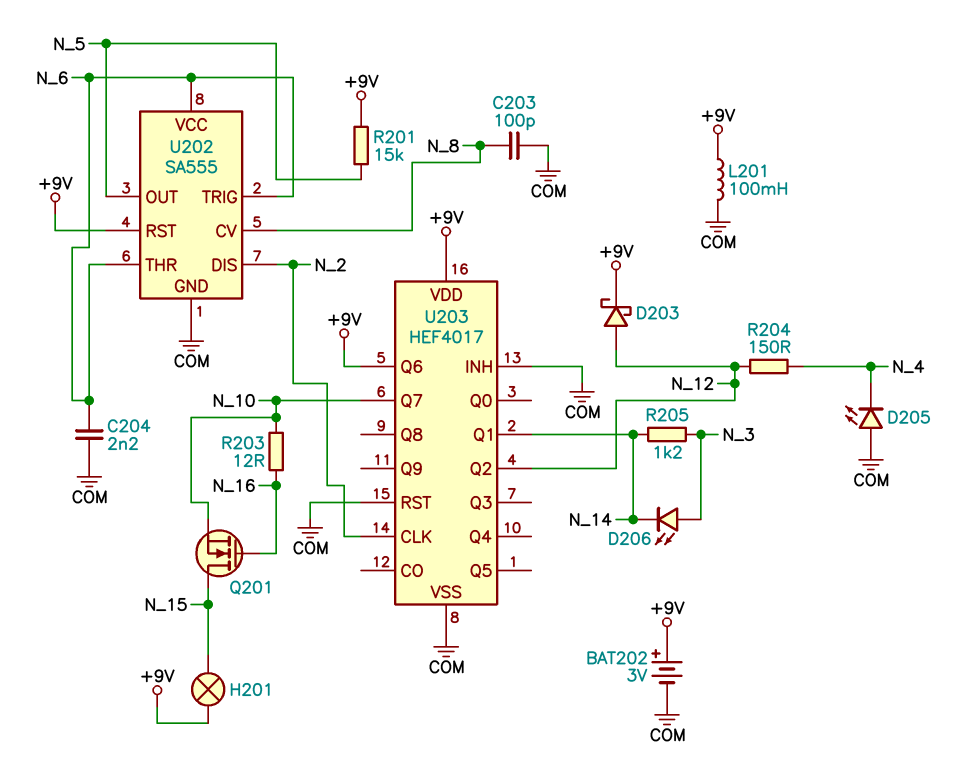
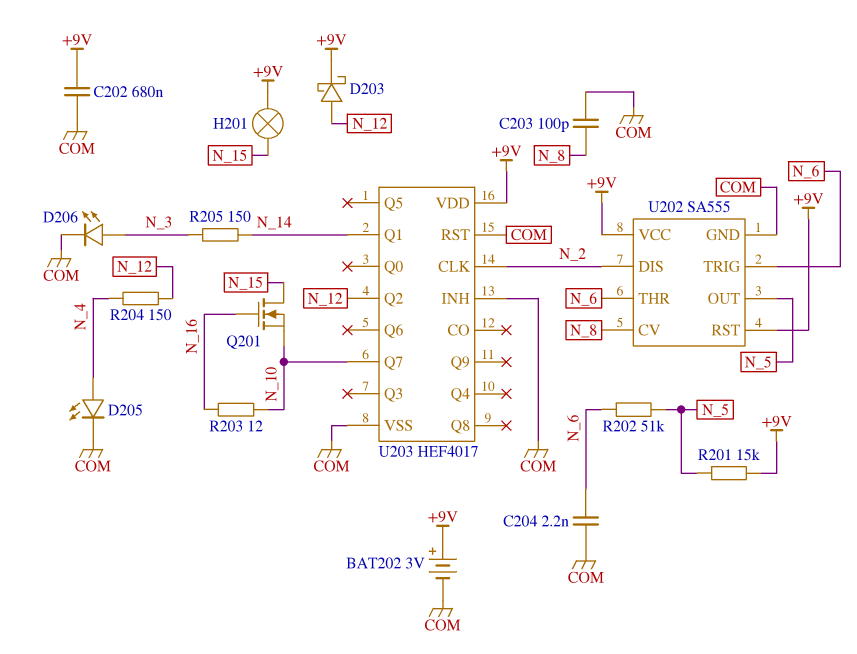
C202: none -> 680nF (+9V, COM)
D205: LED (A COM, K N_4) -> LED (A N_4, K COM)
D206: LED (A N_3, K N_14) -> LED (A N_3, K COM)
L201: 100mH (+9V, COM) -> none
R202: none -> 51k (N_5, N_6)
R205: 1.2k (N_3, N_14) -> 150 (N_3, N_14)
U202 pin VCC: N_6 -> +9V
U203 pin Q6: +9V -> none

